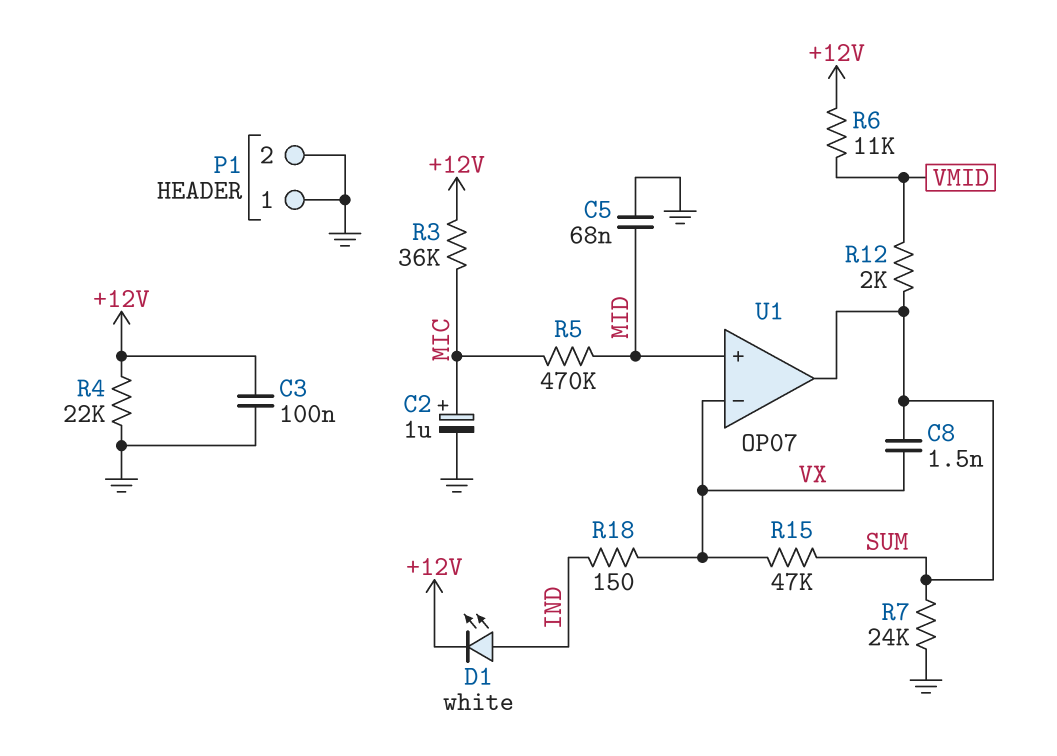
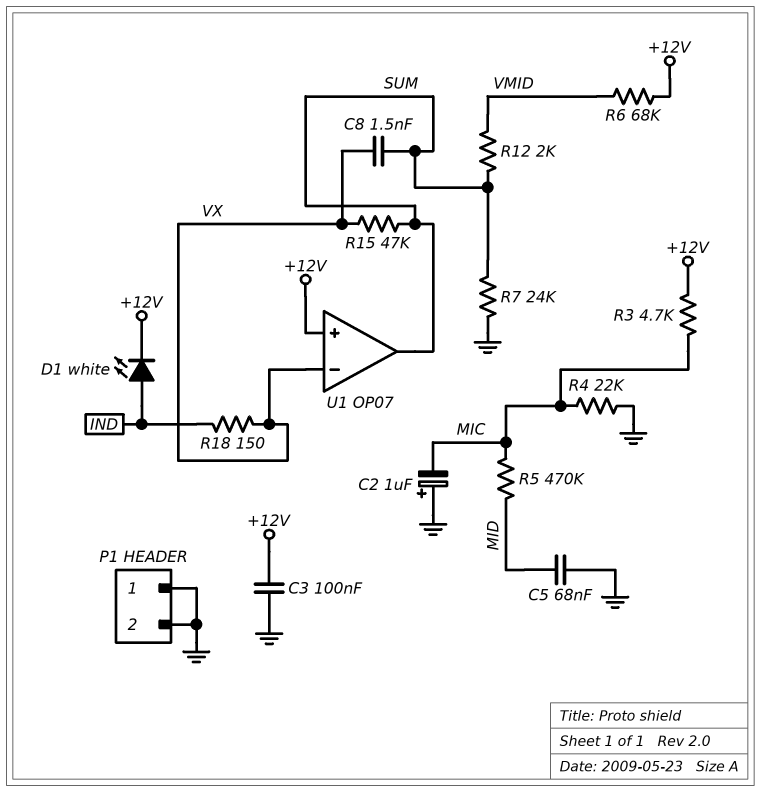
C2: 1uF (plus MIC, minus GND) -> 1uF (plus GND, minus MIC)
R3: 36k (+12V, MIC) -> 4.7k (+12V, MIC)
R4: 22k (+12V, GND) -> 22k (GND, MIC)
R6: 11k (+12V, VMID) -> 68k (+12V, VMID)
U1 pin in+: MID -> +12V

